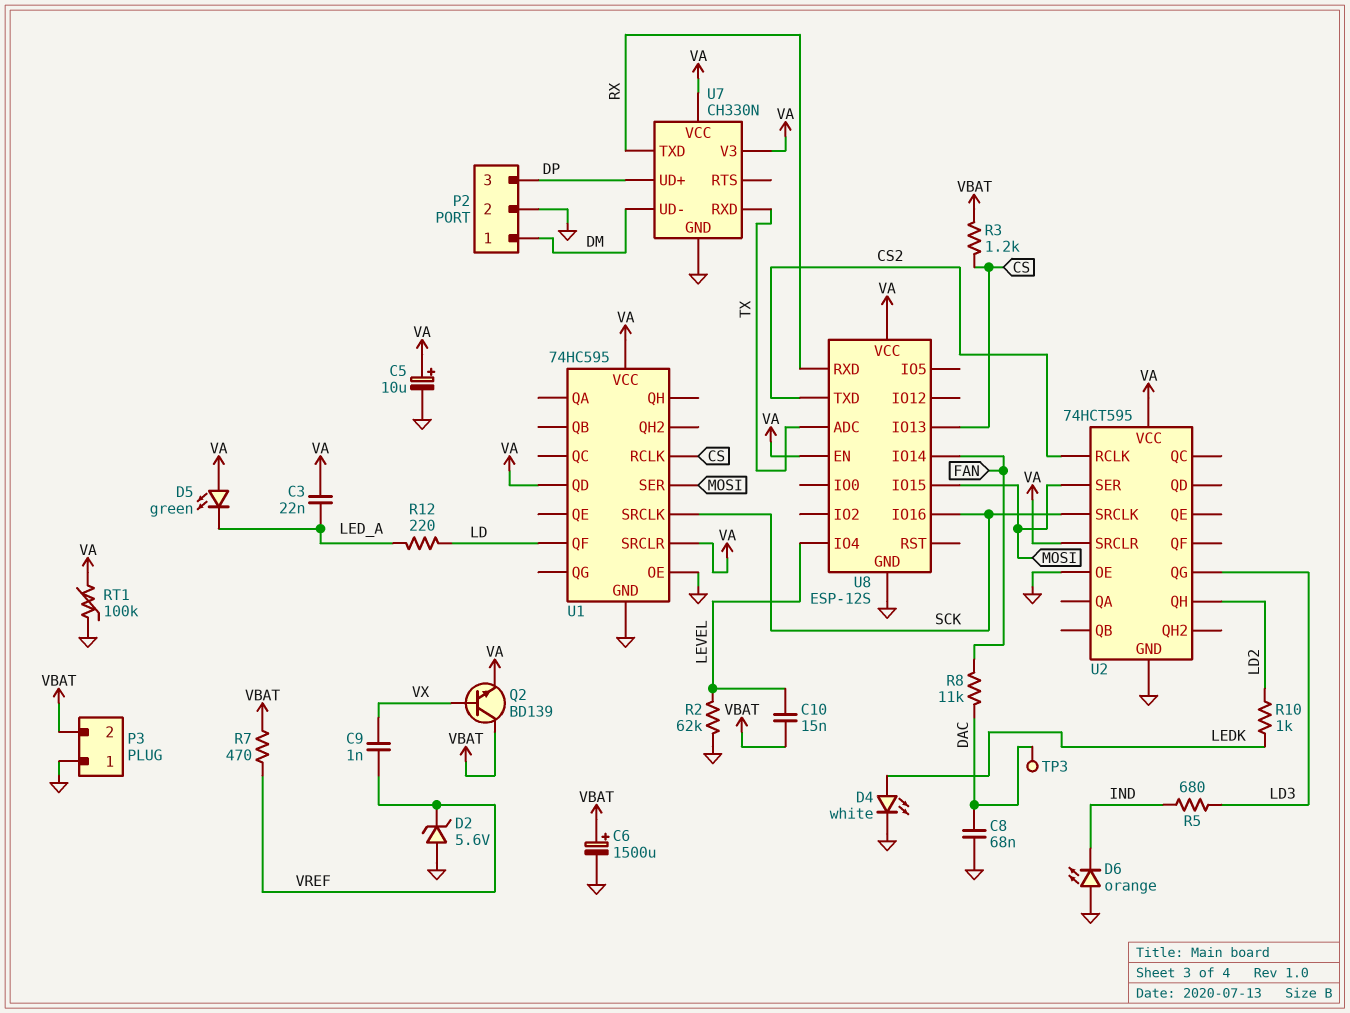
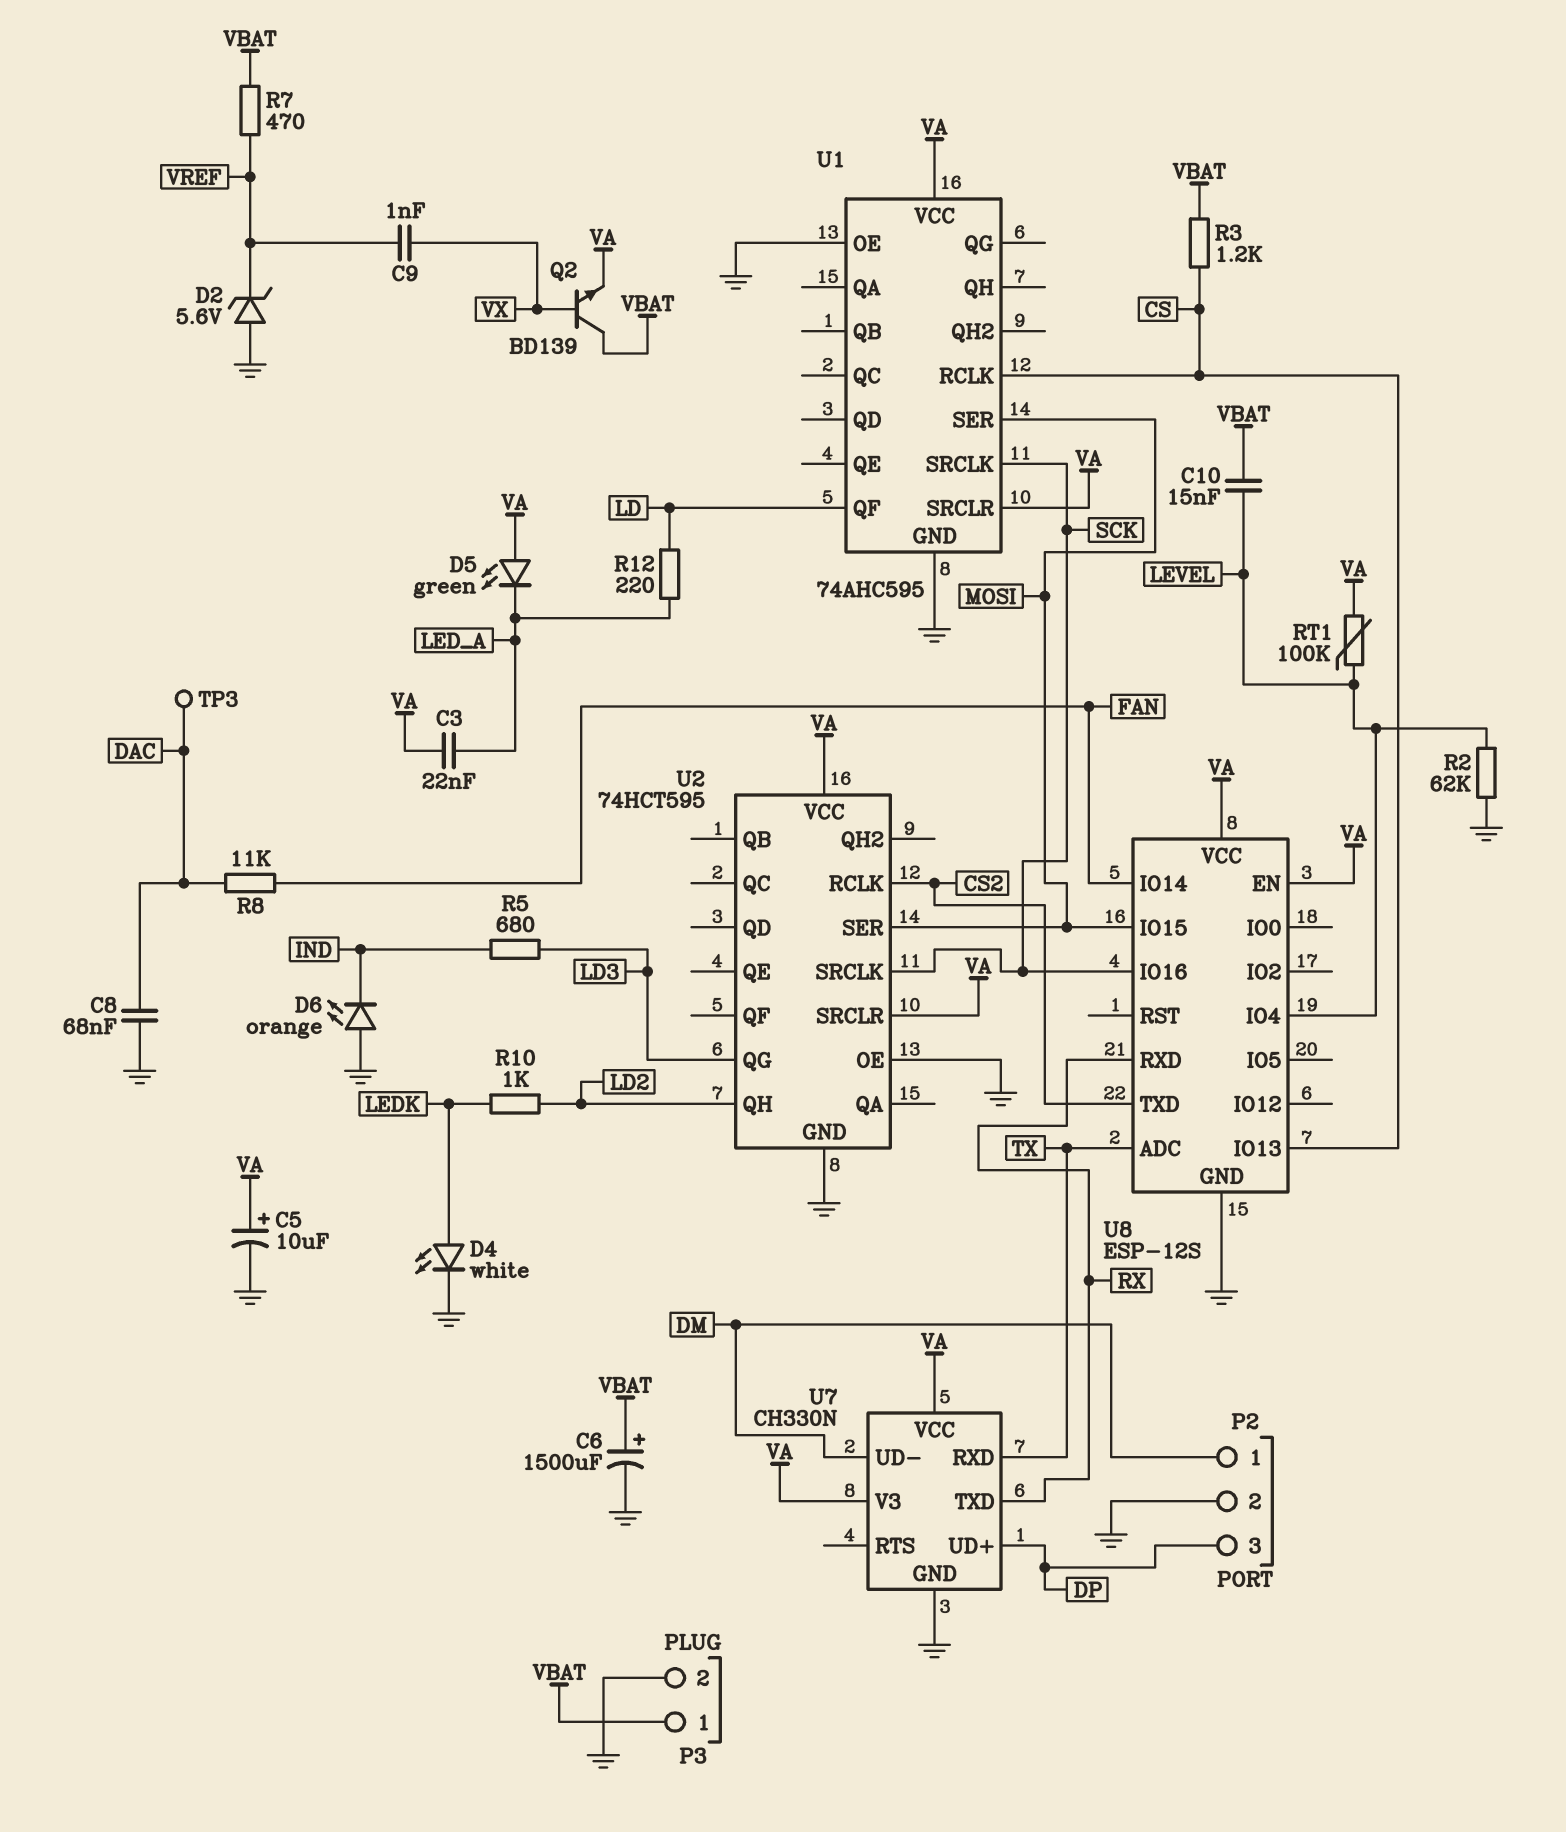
P3 pin 1: GND -> VBAT
P3 pin 2: VBAT -> GND
RT1: 100k (GND, VA) -> 100k (LEVEL, VA)
U1: 74HC595 -> 74AHC595
U1 pin QD: VA -> none

